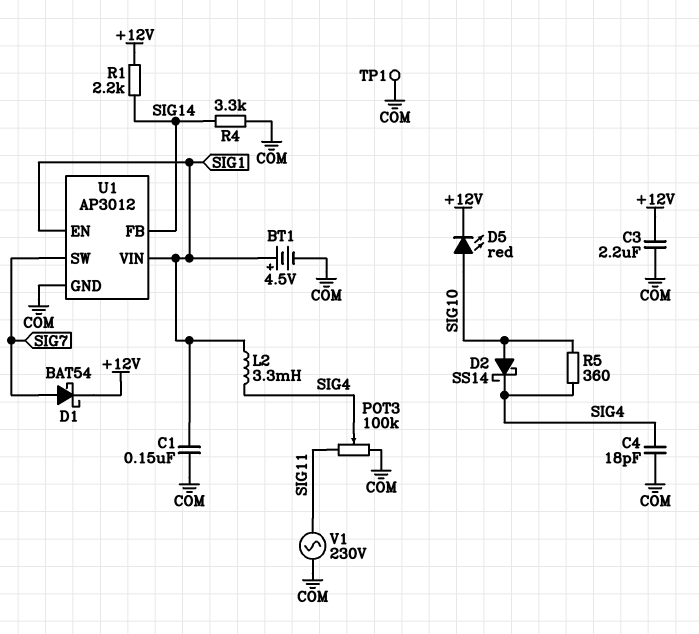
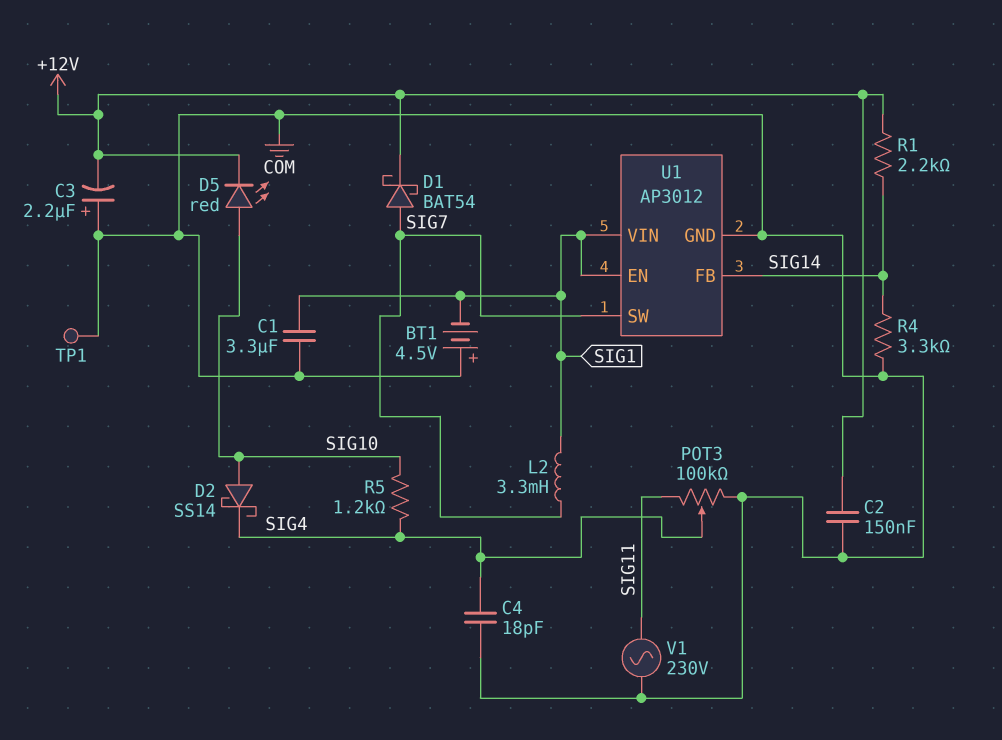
BT1: 4.5V (plus SIG1, minus COM) -> 4.5V (plus COM, minus SIG1)
C1: 150nF (COM, SIG1) -> 3.3uF (COM, SIG1)
C2: none -> 150nF (+12V, COM)
C3: 2.2uF (+12V, COM) -> 2.2uF (plus COM, minus +12V)
L2: 3.3mH (SIG1, SIG4) -> 3.3mH (SIG1, SIG7)
R5: 360 (SIG4, SIG10) -> 1.2k (SIG4, SIG10)

